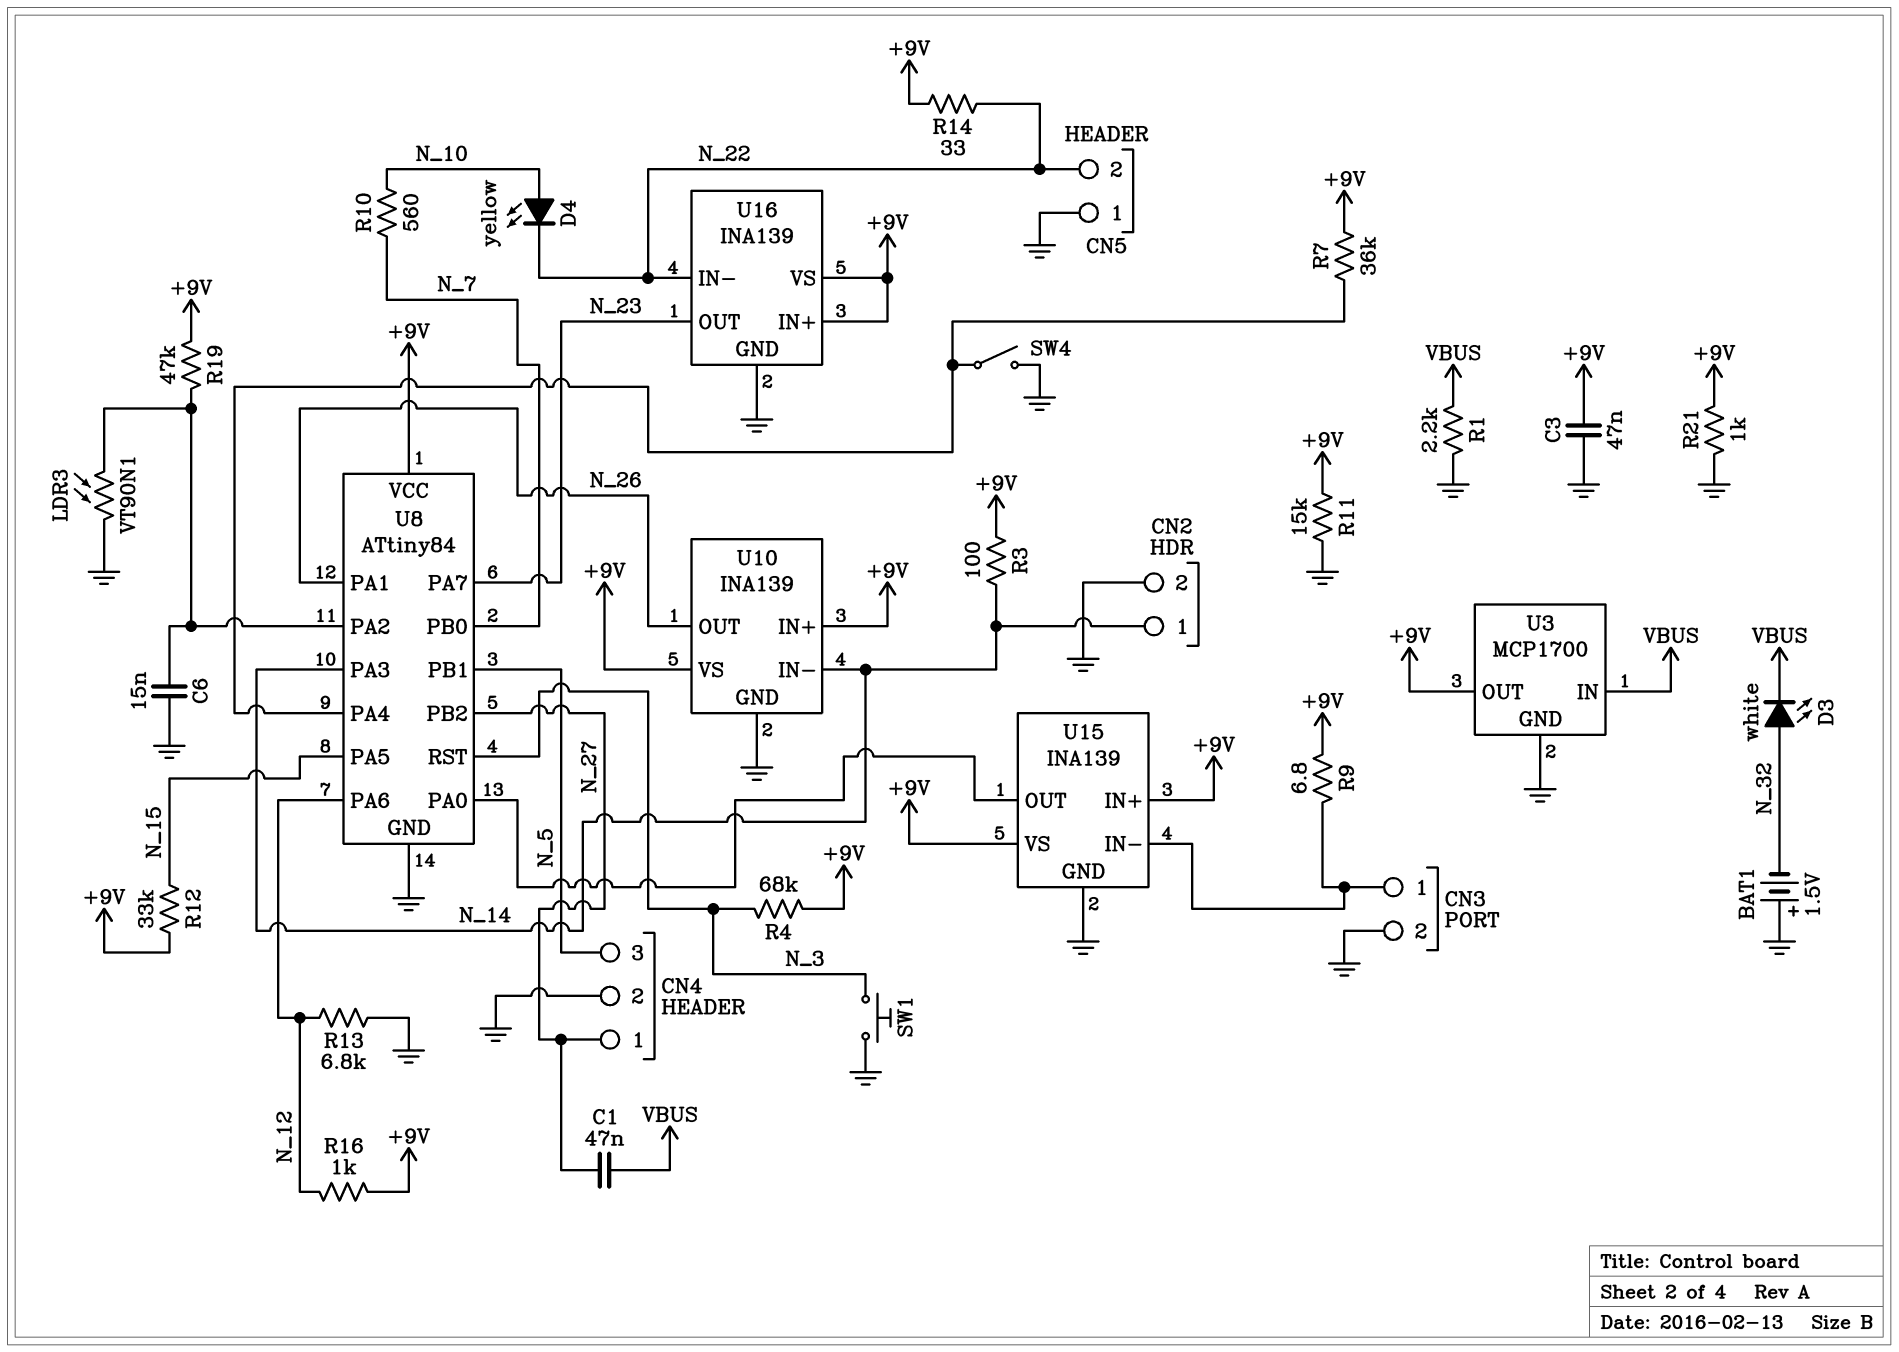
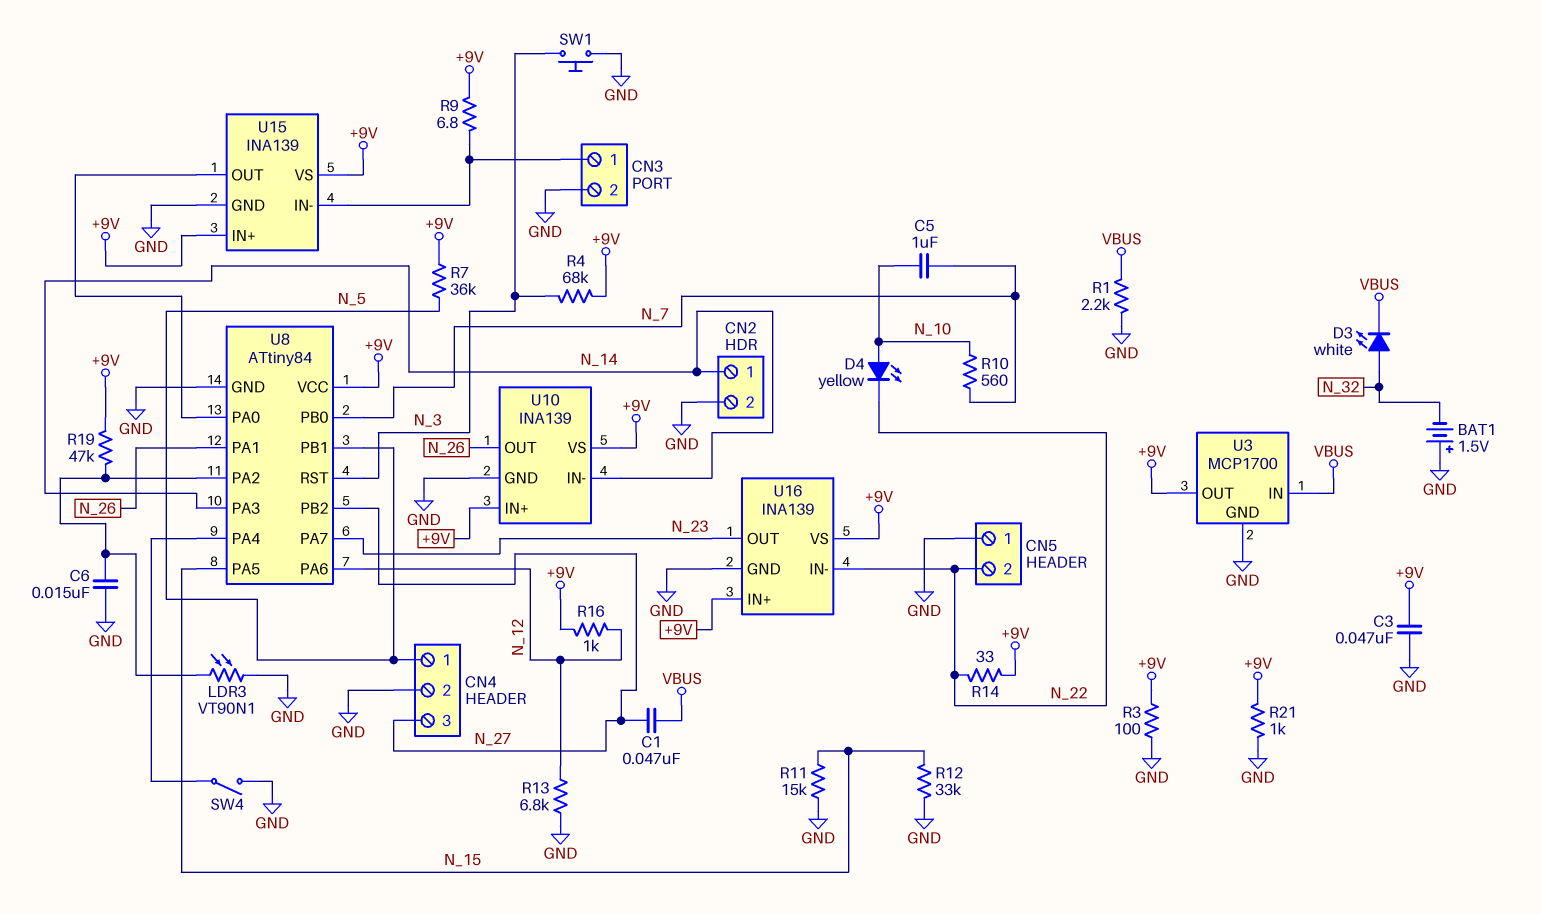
C5: none -> 1uF (N_7, N_10)
CN4 pin 1: N_27 -> N_5
CN4 pin 3: N_5 -> N_27
R3: 100 (+9V, N_14) -> 100 (+9V, GND)
R7: 36k (+9V, U8/PA4) -> 36k (+9V, N_5)
R11: 15k (+9V, GND) -> 15k (GND, N_15)
R12: 33k (+9V, N_15) -> 33k (GND, N_15)

